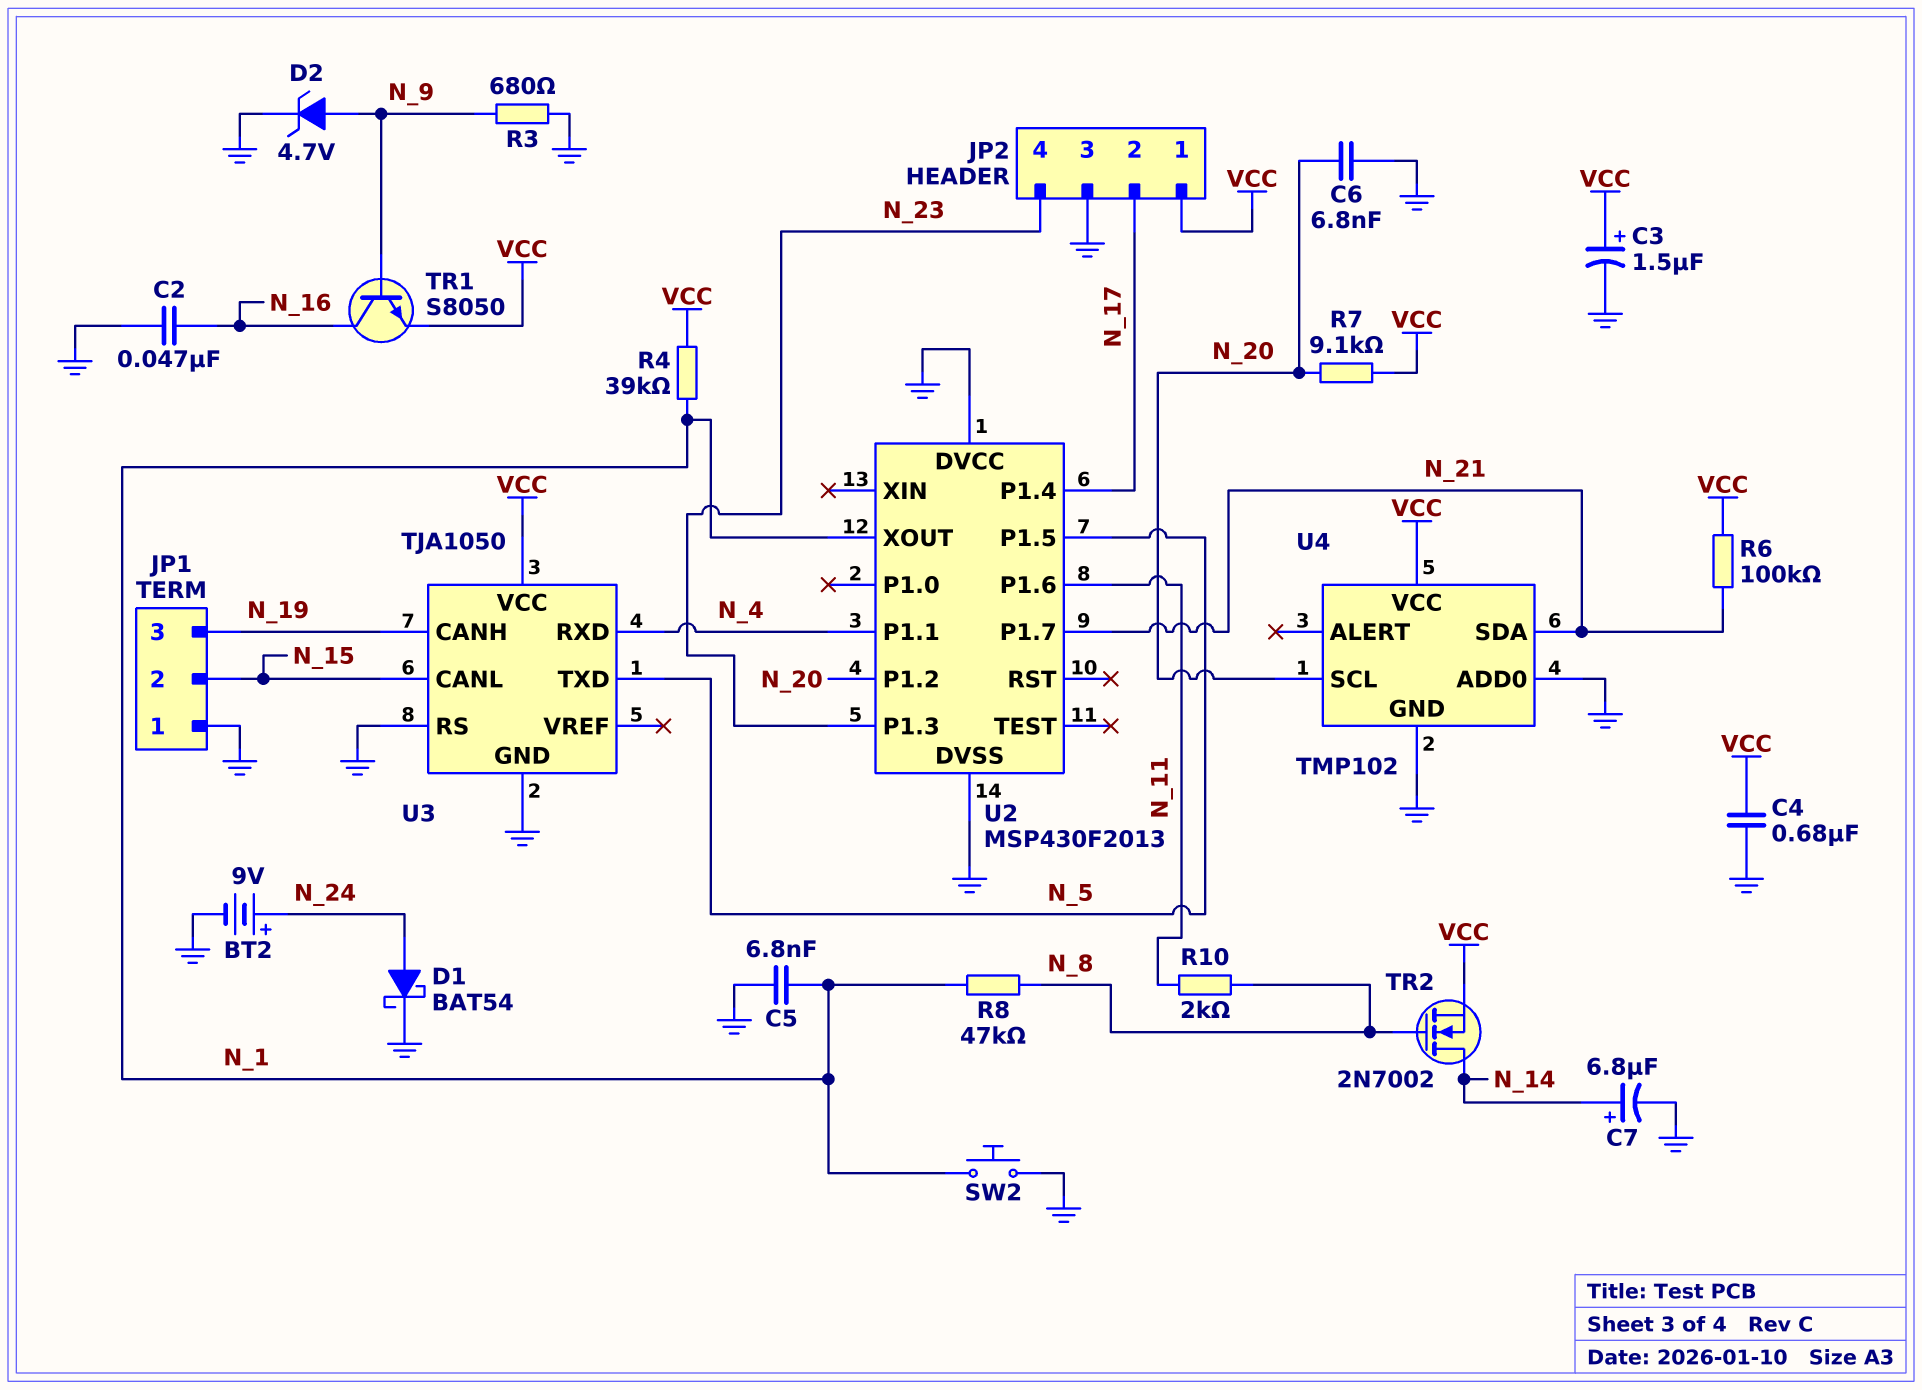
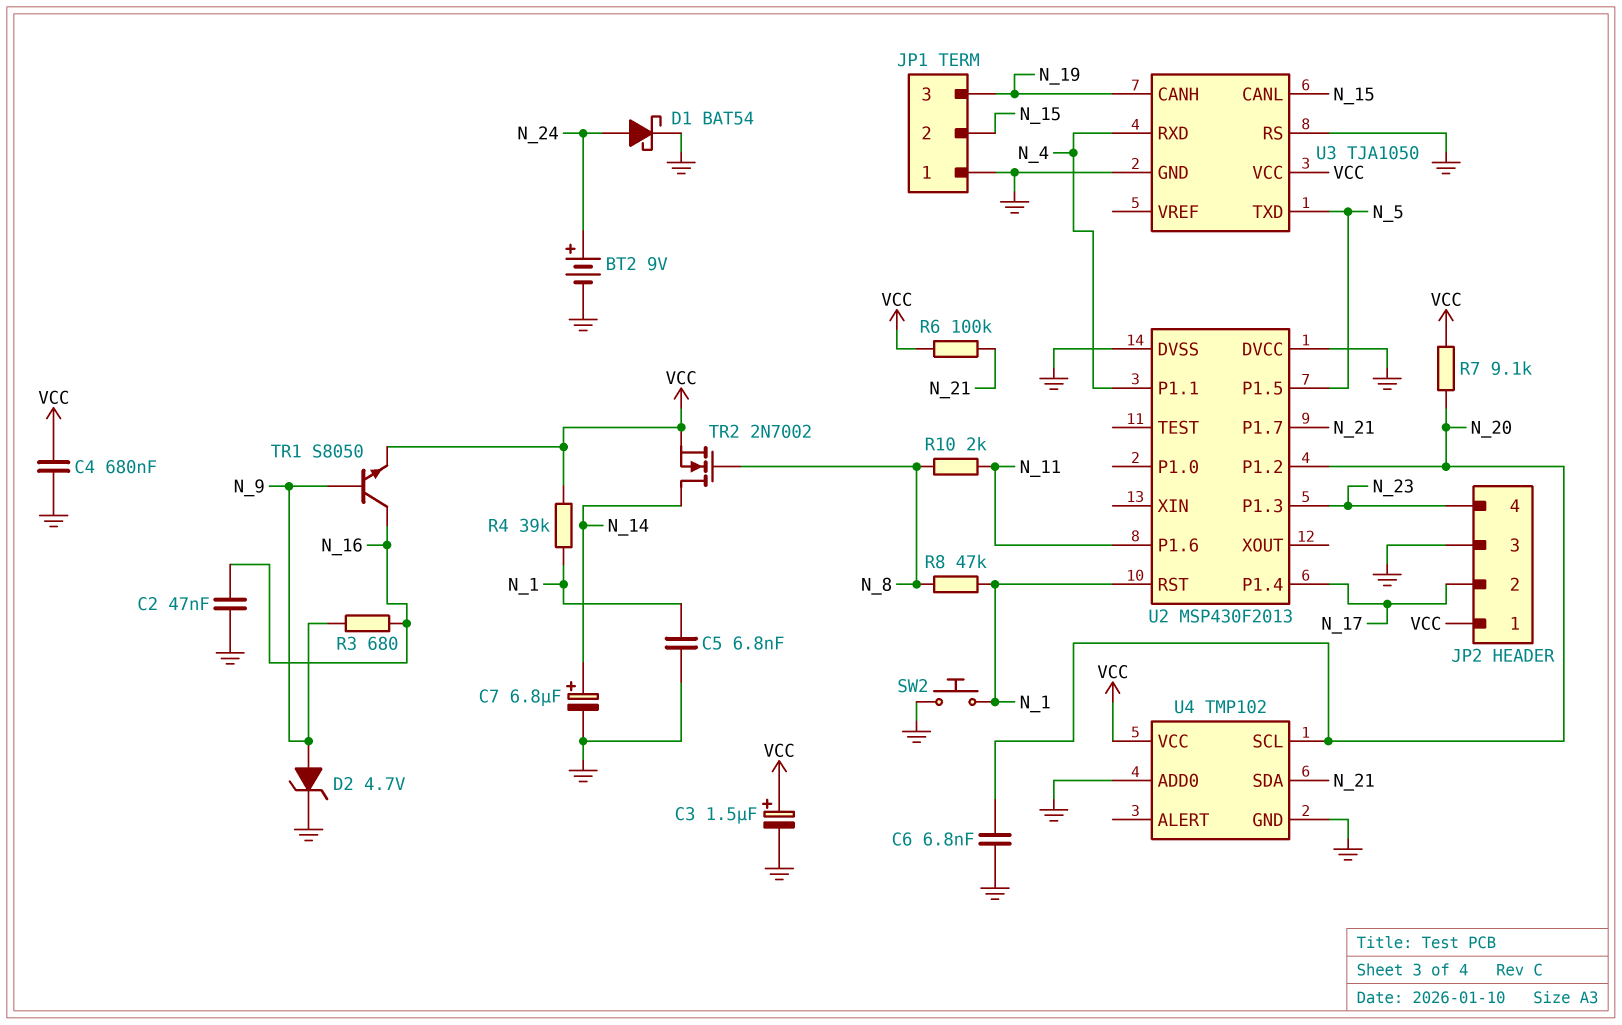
R3: 680 (GND, N_9) -> 680 (N_9, N_16)
U2 pin RST: none -> N_1
U2 pin XOUT: N_1 -> none

